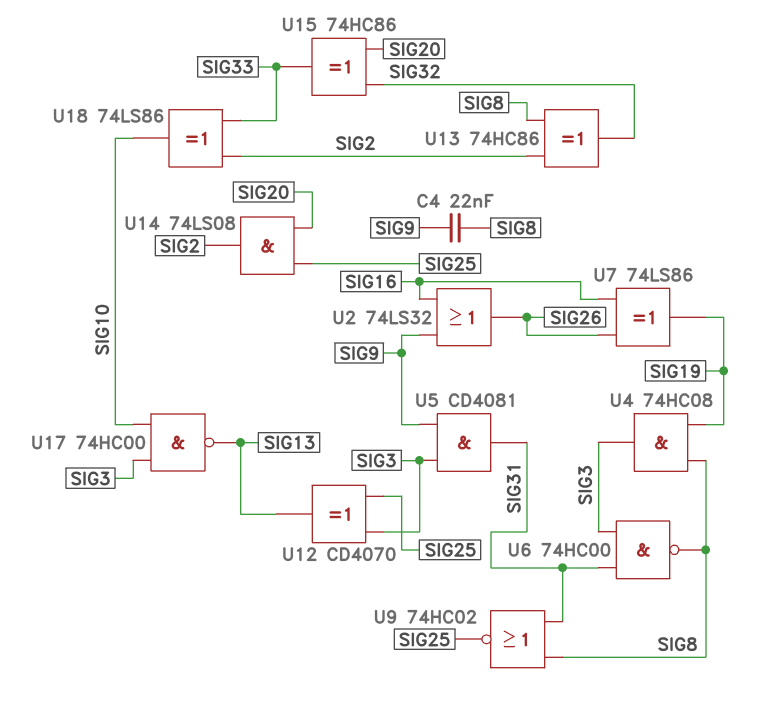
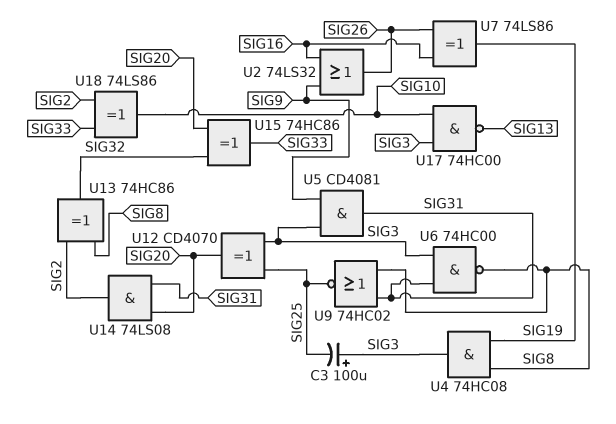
C3: none -> 100uF (plus SIG3, minus SIG25)
C4: 22nF (SIG8, SIG9) -> none
U12: XOR CD4070 (in SIG3, in SIG25, out SIG13) -> XOR CD4070 (in SIG3, in SIG25, out SIG20)
U14: AND 74LS08 (in SIG20, in SIG25, out SIG2) -> AND 74LS08 (in SIG20, in SIG31, out SIG2)

